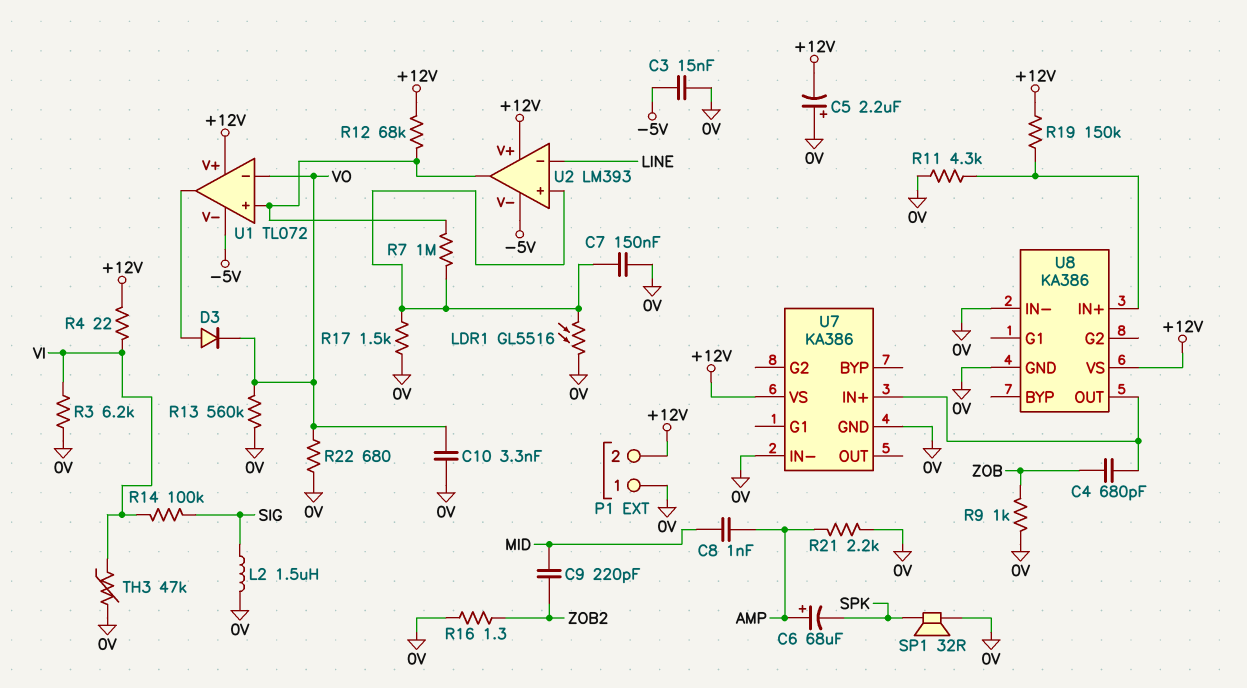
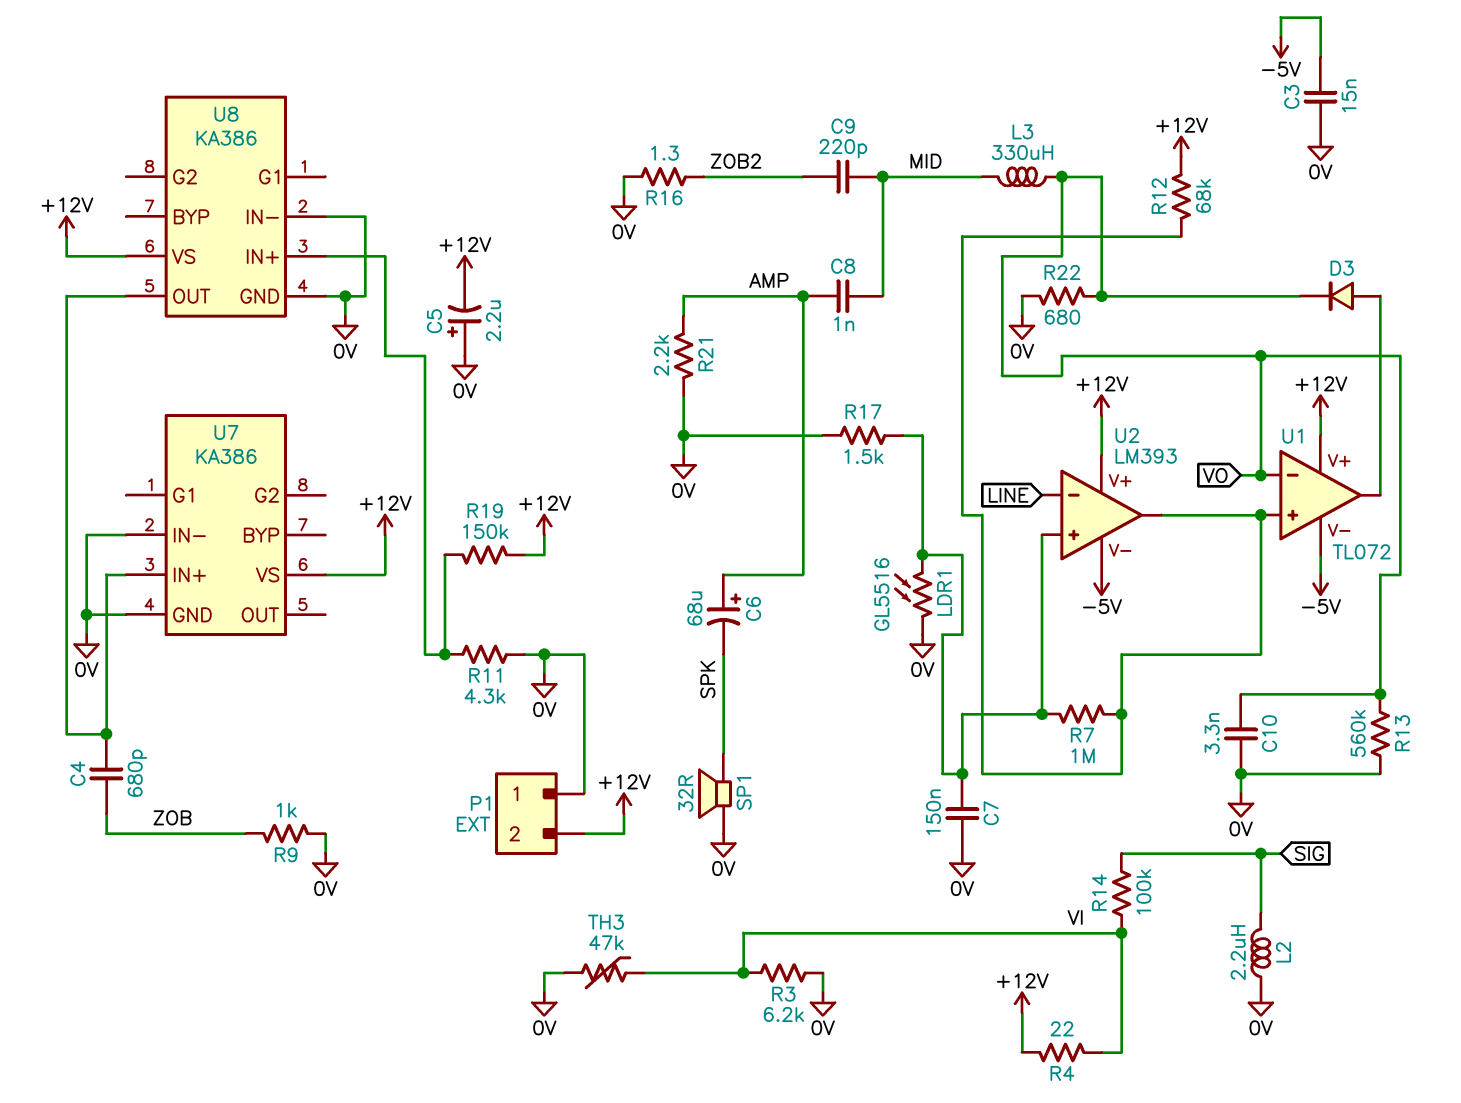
L2: 1.5uH (0V, SIG) -> 2.2uH (0V, SIG)
L3: none -> 330uH (MID, VO)

